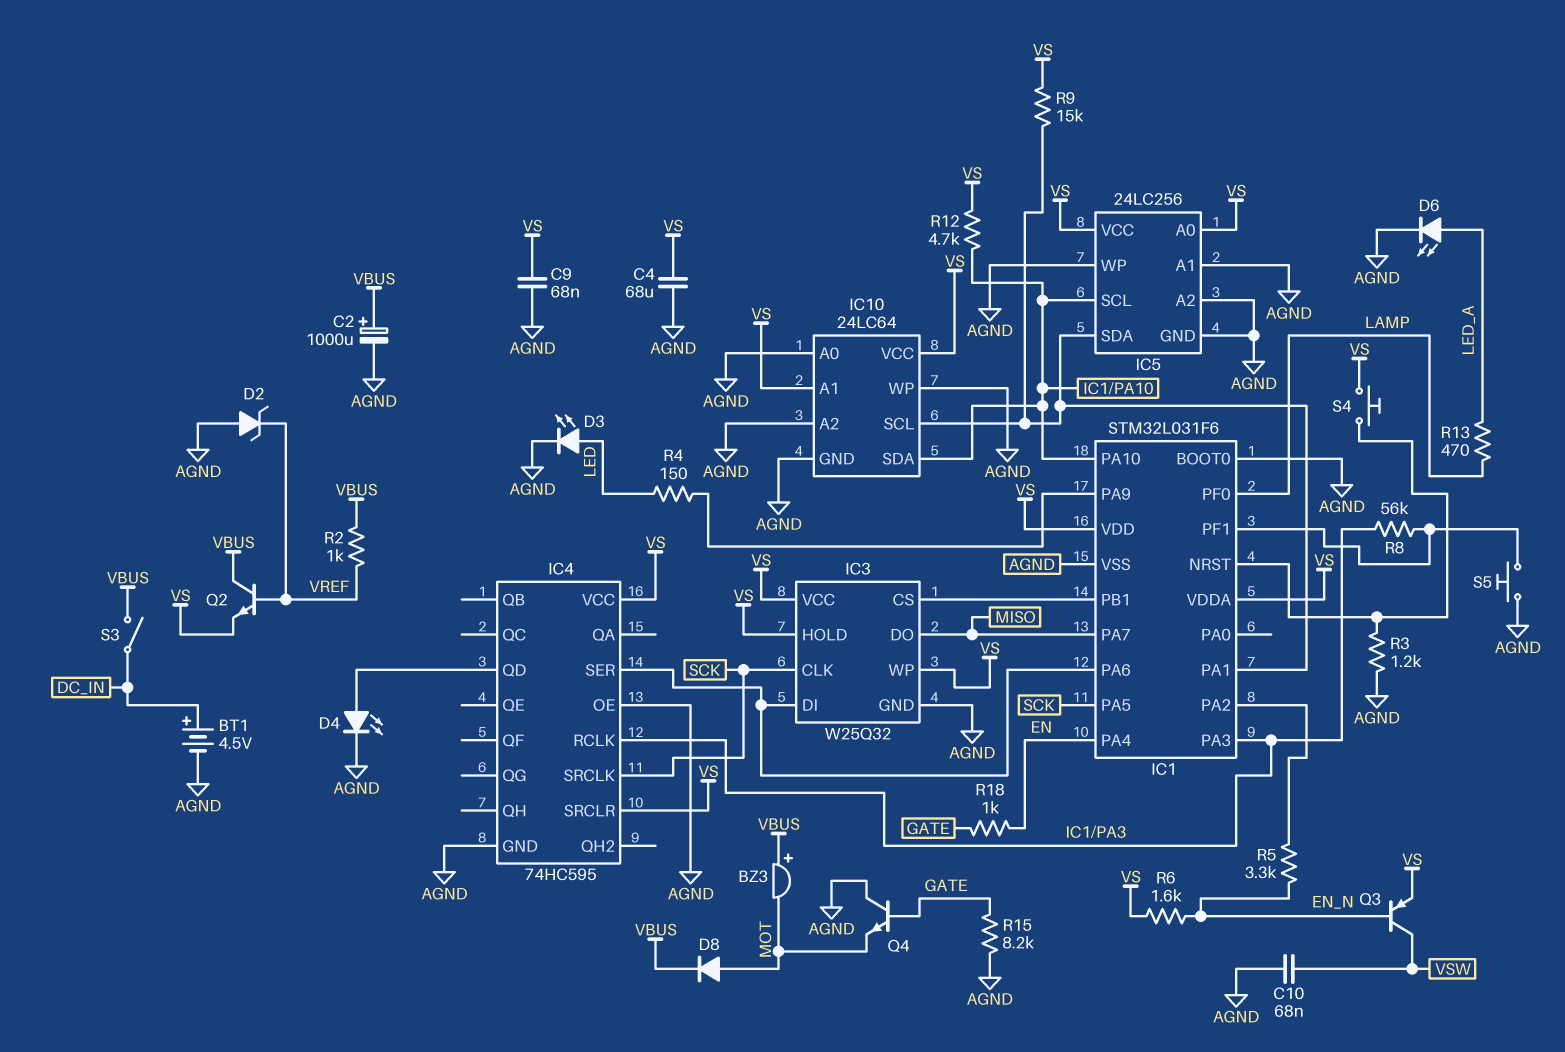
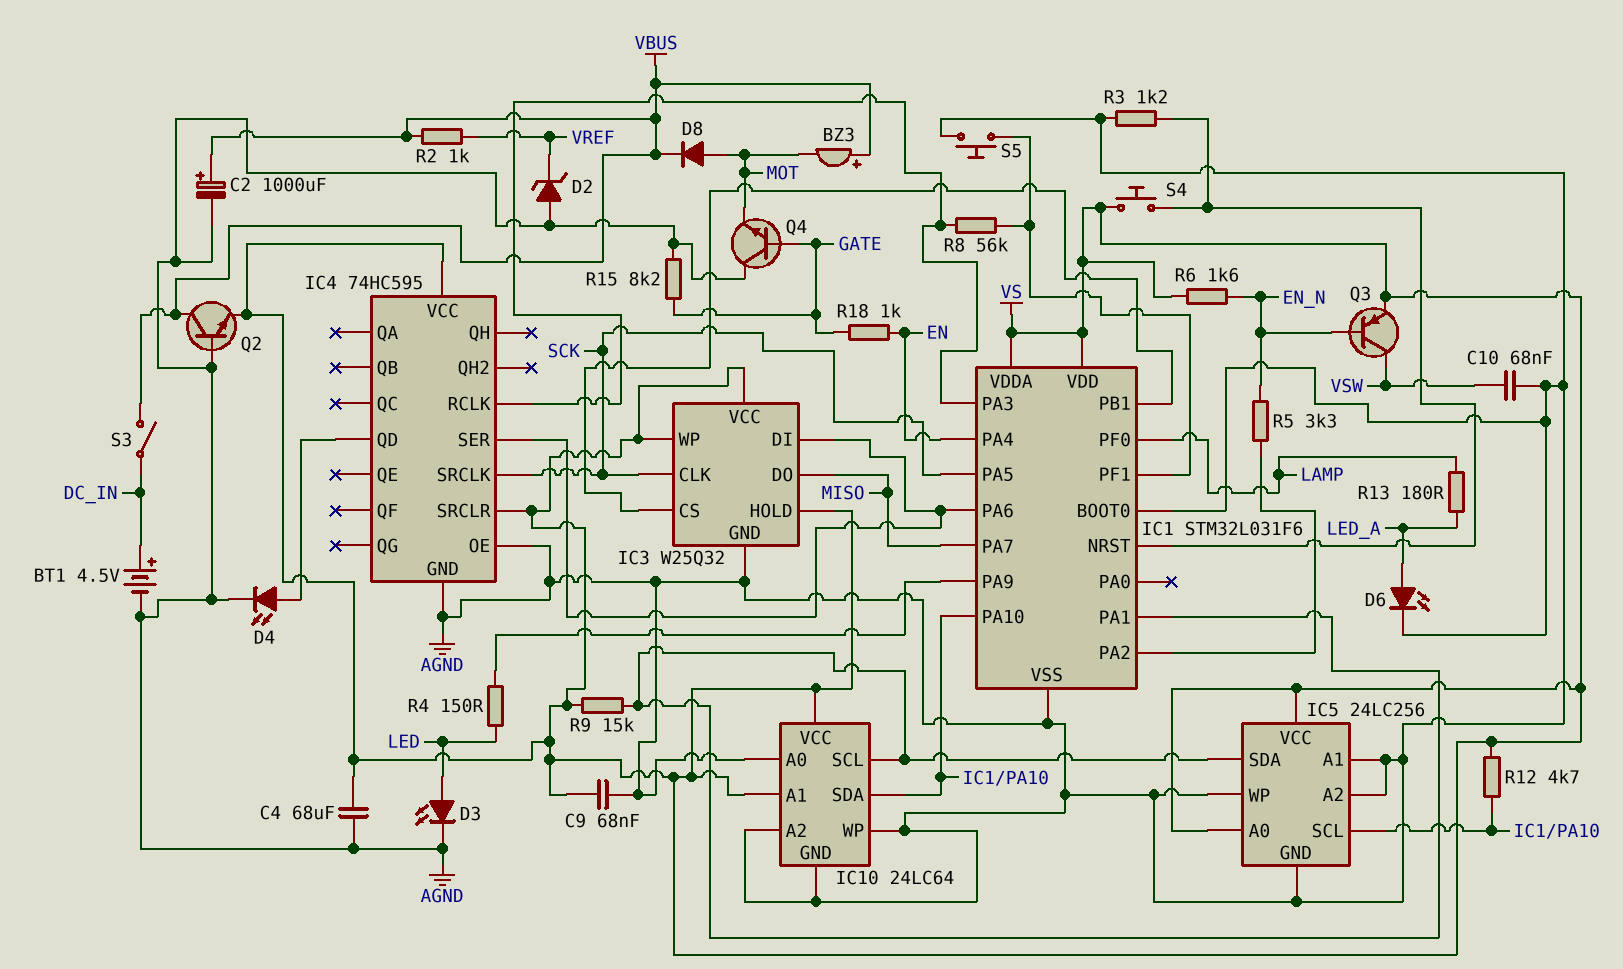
Q2: NPN (B VREF, C VBUS, E VS) -> NPN (B AGND, C VBUS, E VS)
R13: 470 (LAMP, LED_A) -> 180 (LAMP, LED_A)

